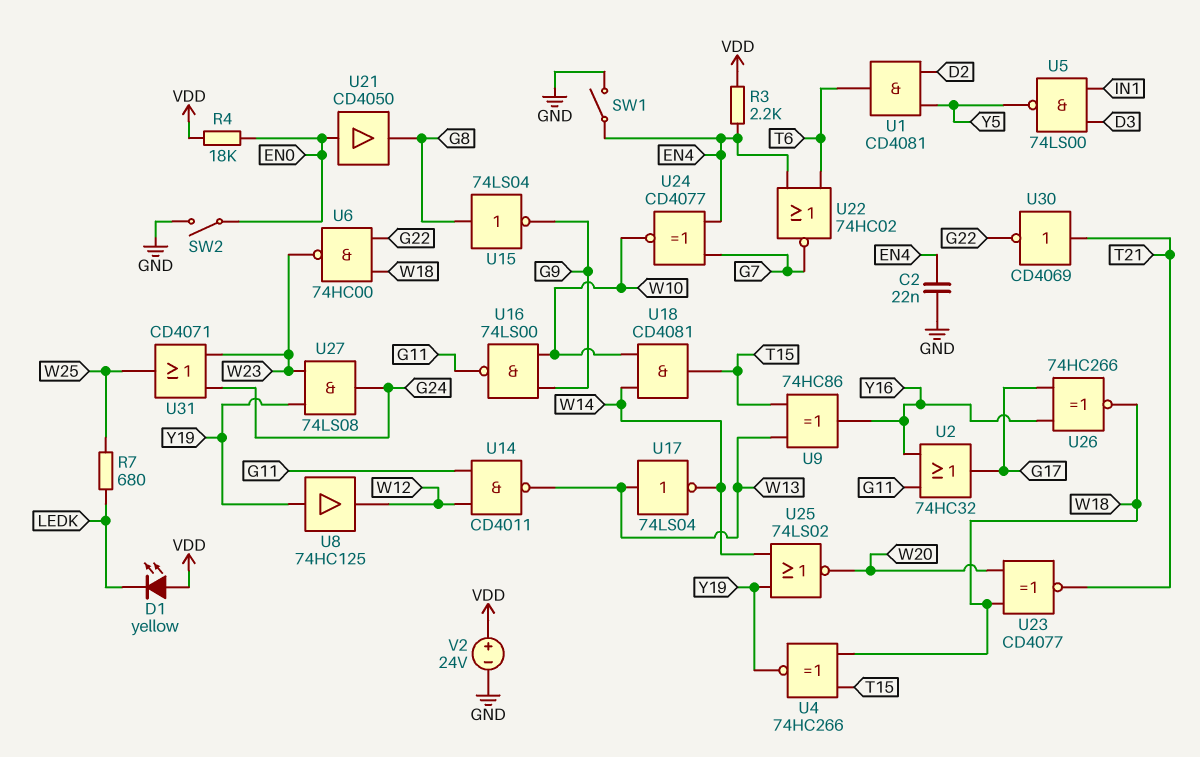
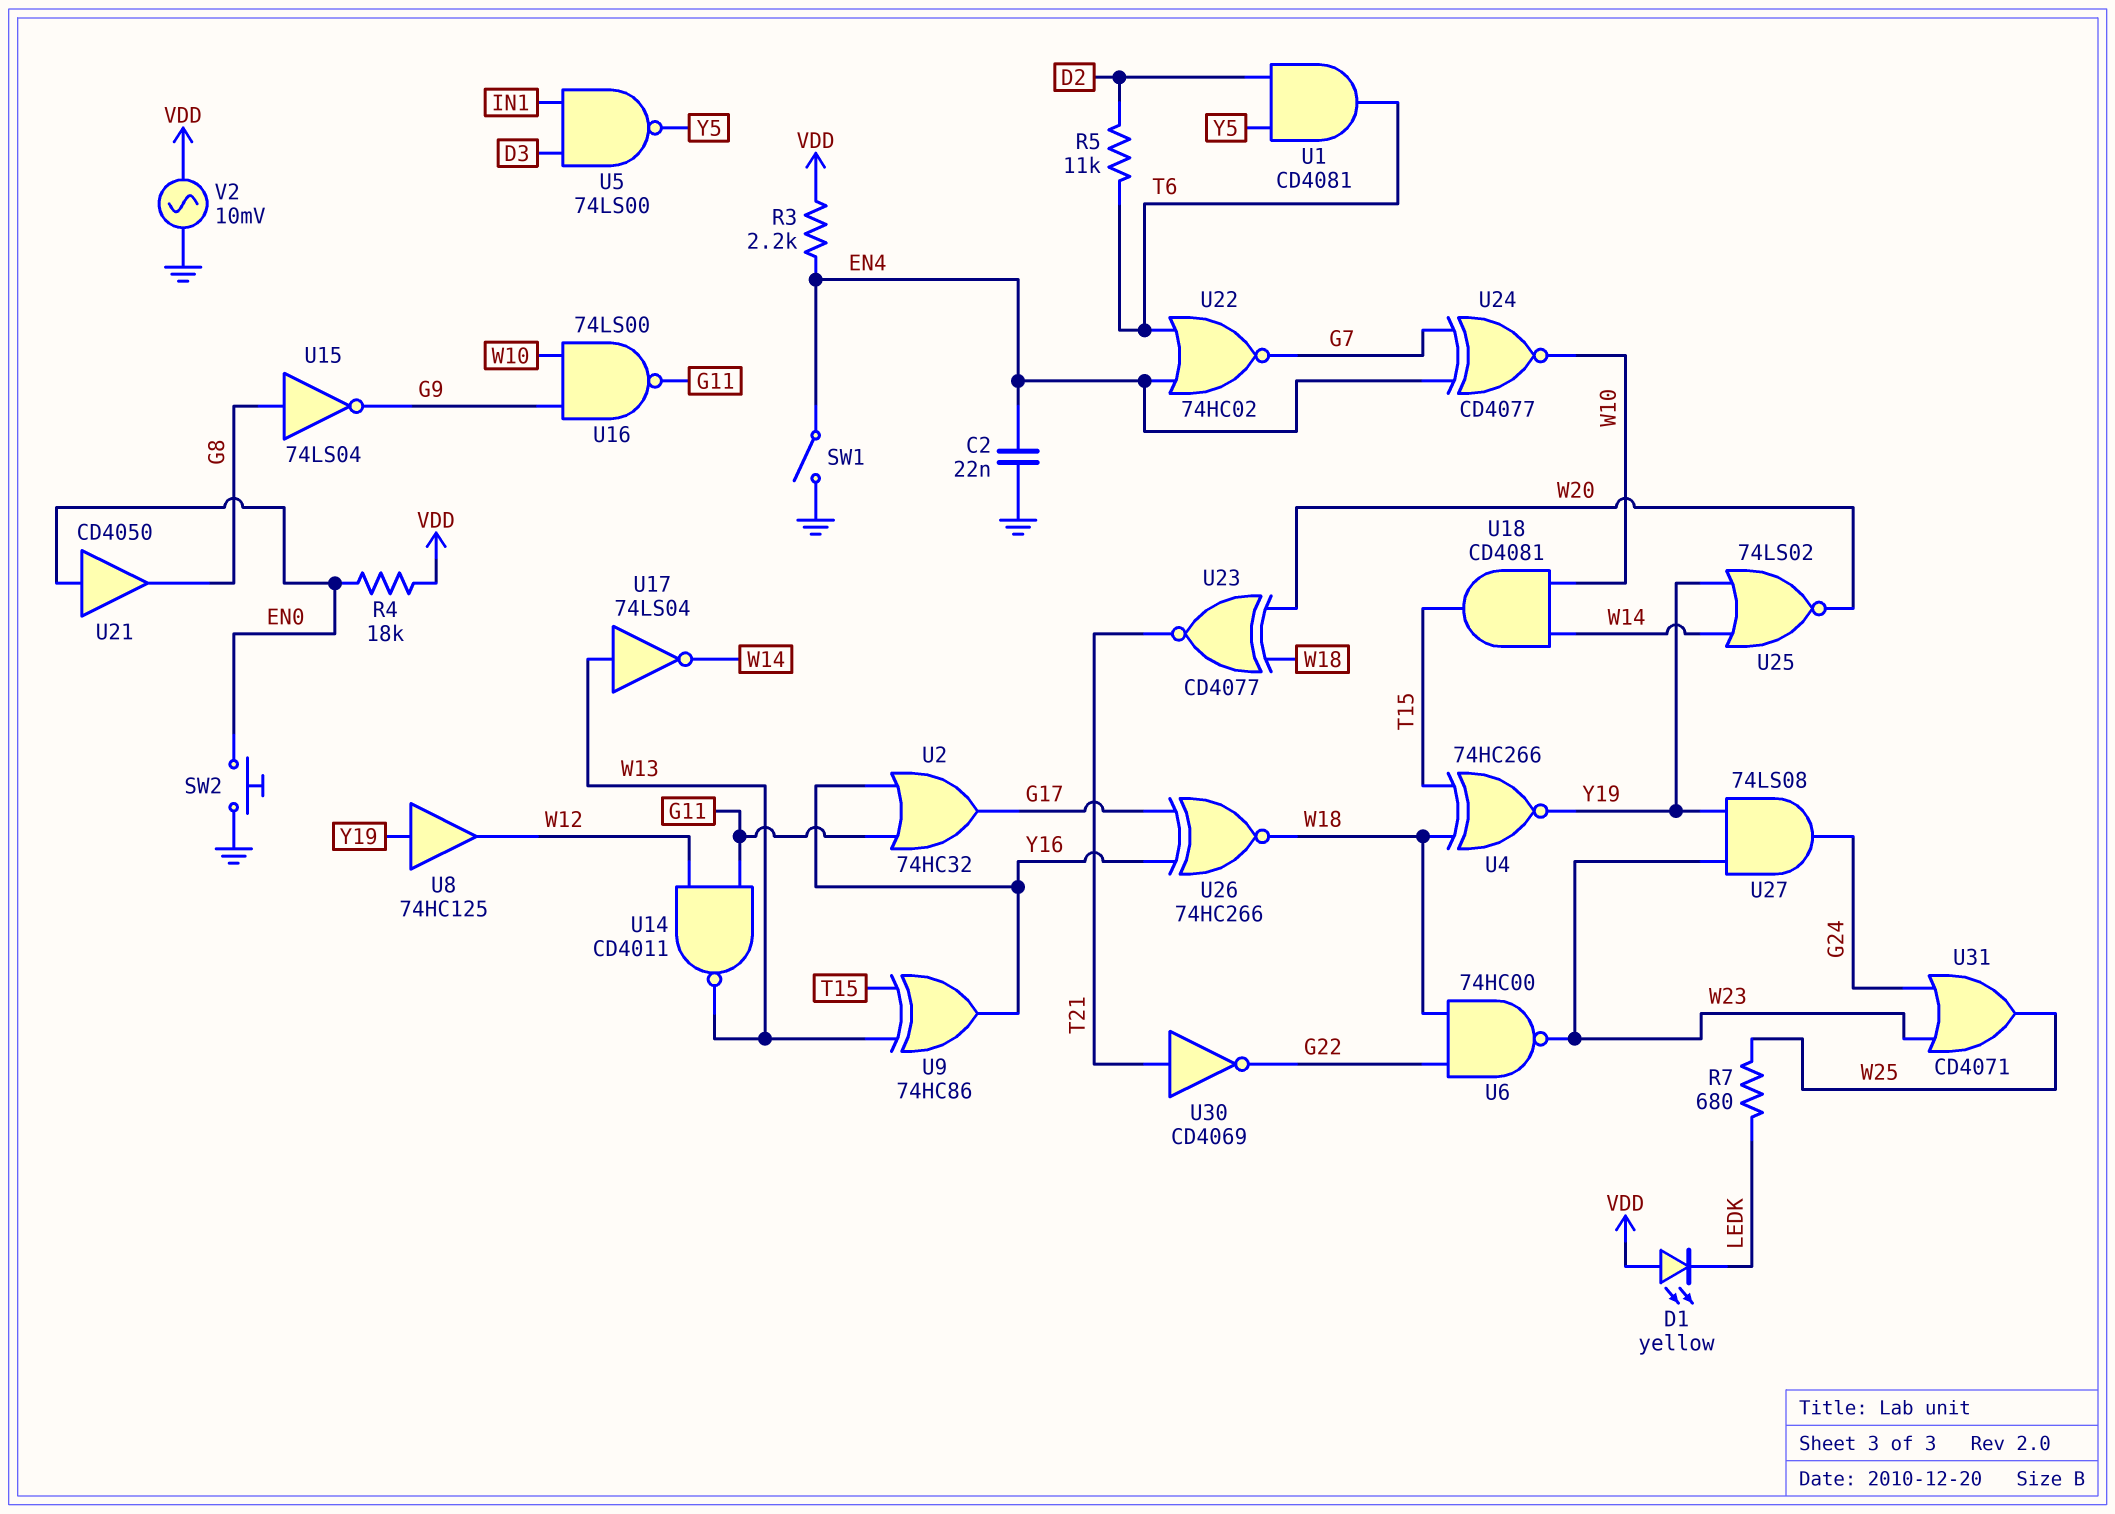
R5: none -> 11k (D2, T6)
SW2: switch (EN0, GND) -> button (EN0, GND)
V2: 24V (plus VDD, minus GND) -> AC 10mV (GND, VDD)

